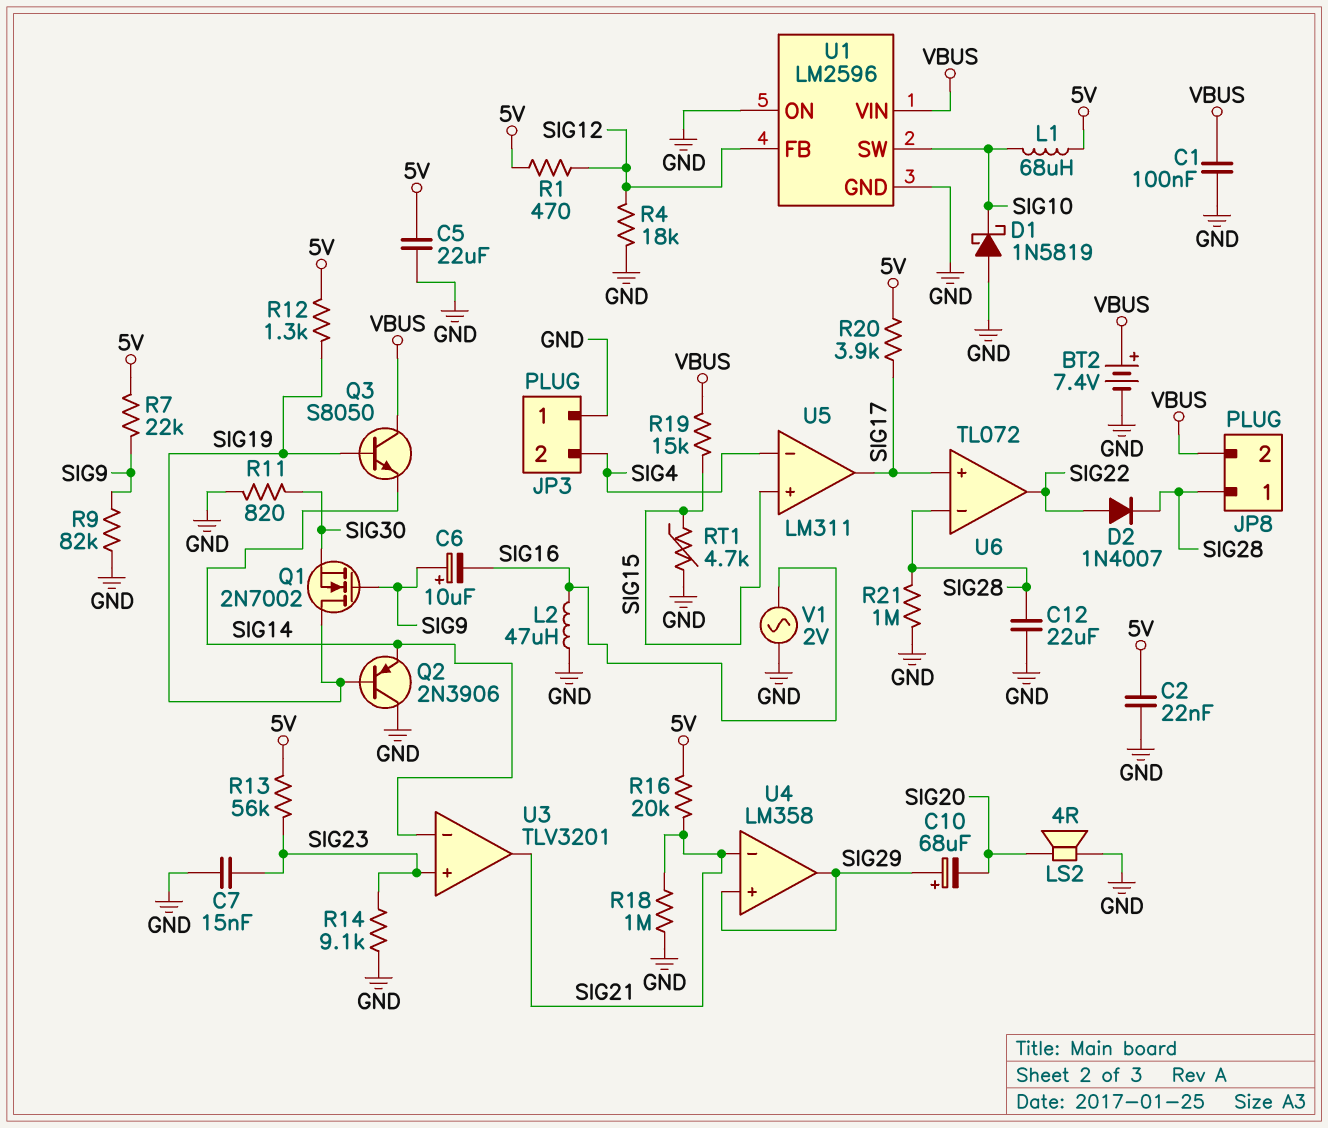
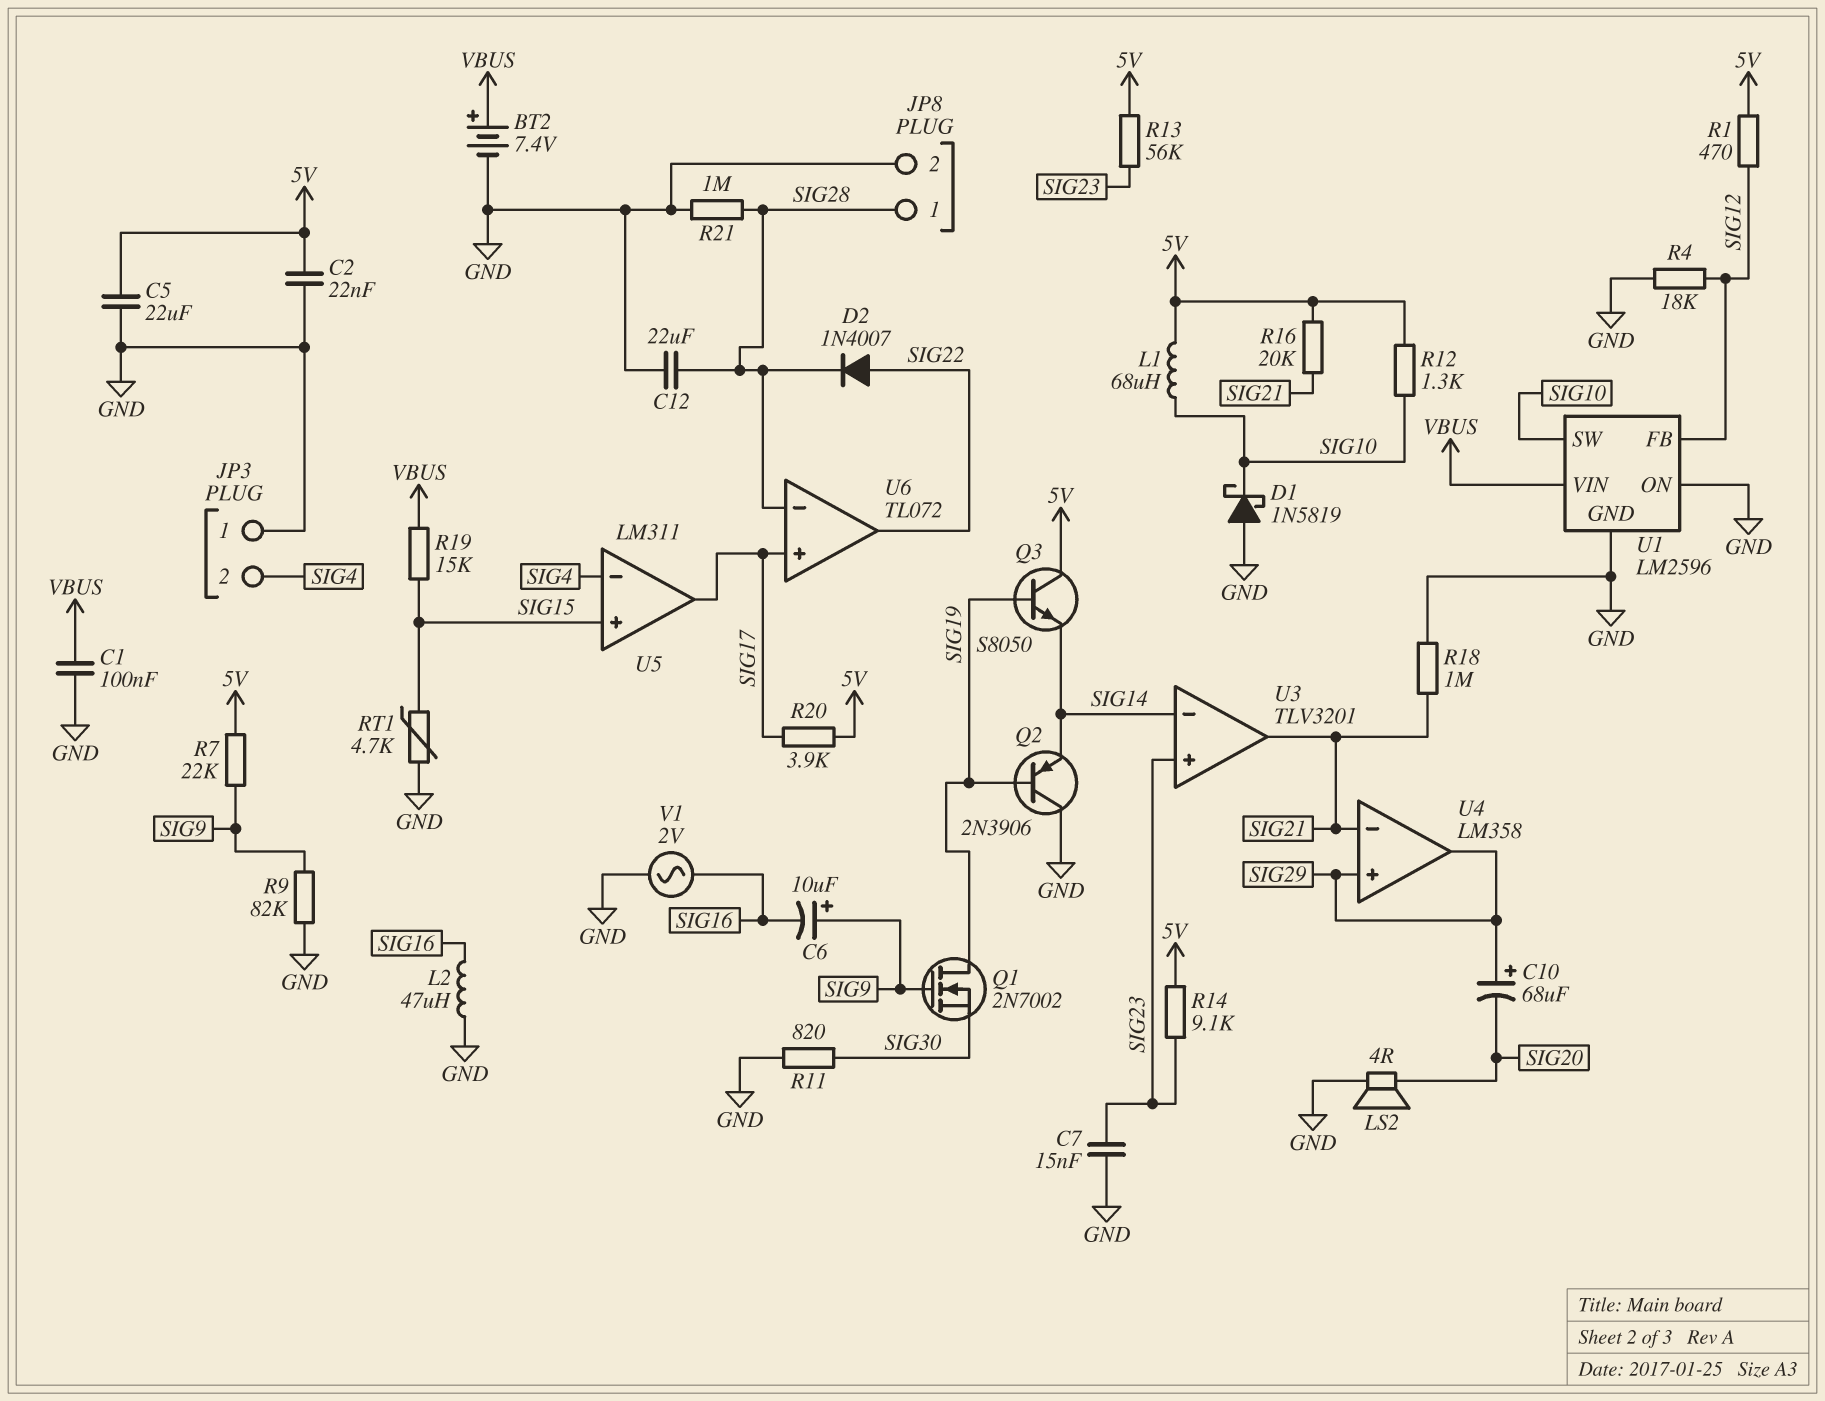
JP8 pin 2: VBUS -> GND
Q3: NPN S8050 (B SIG19, C VBUS, E SIG14) -> NPN S8050 (B SIG19, C 5V, E SIG14)
R12: 1.3k (5V, SIG19) -> 1.3k (5V, SIG10)
R14: 9.1k (GND, SIG23) -> 9.1k (5V, SIG23)

